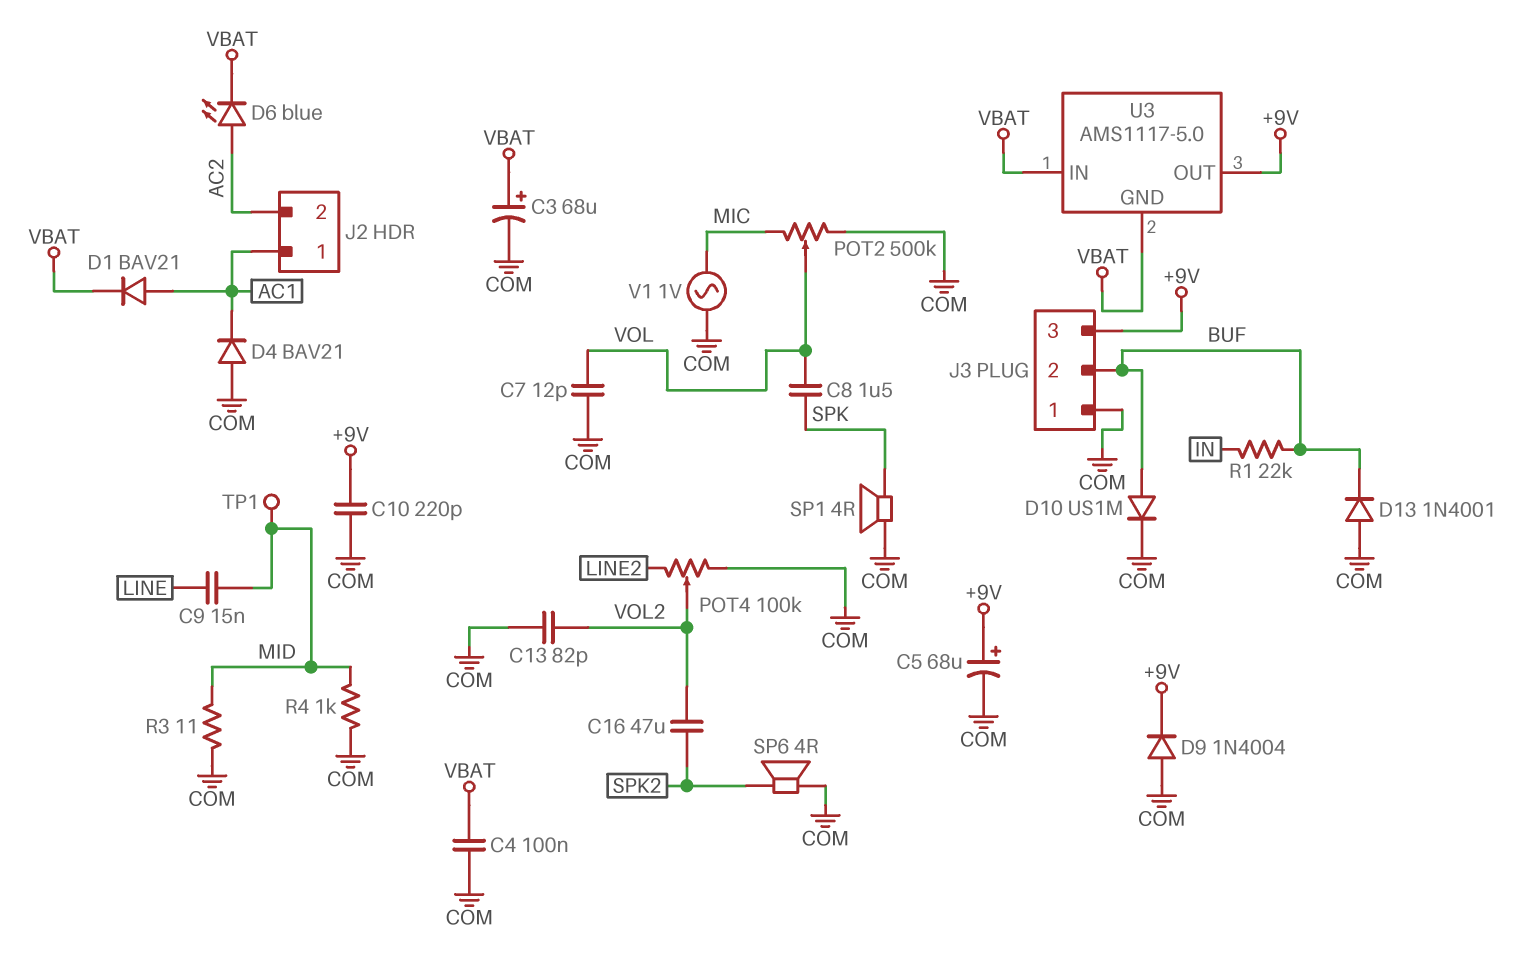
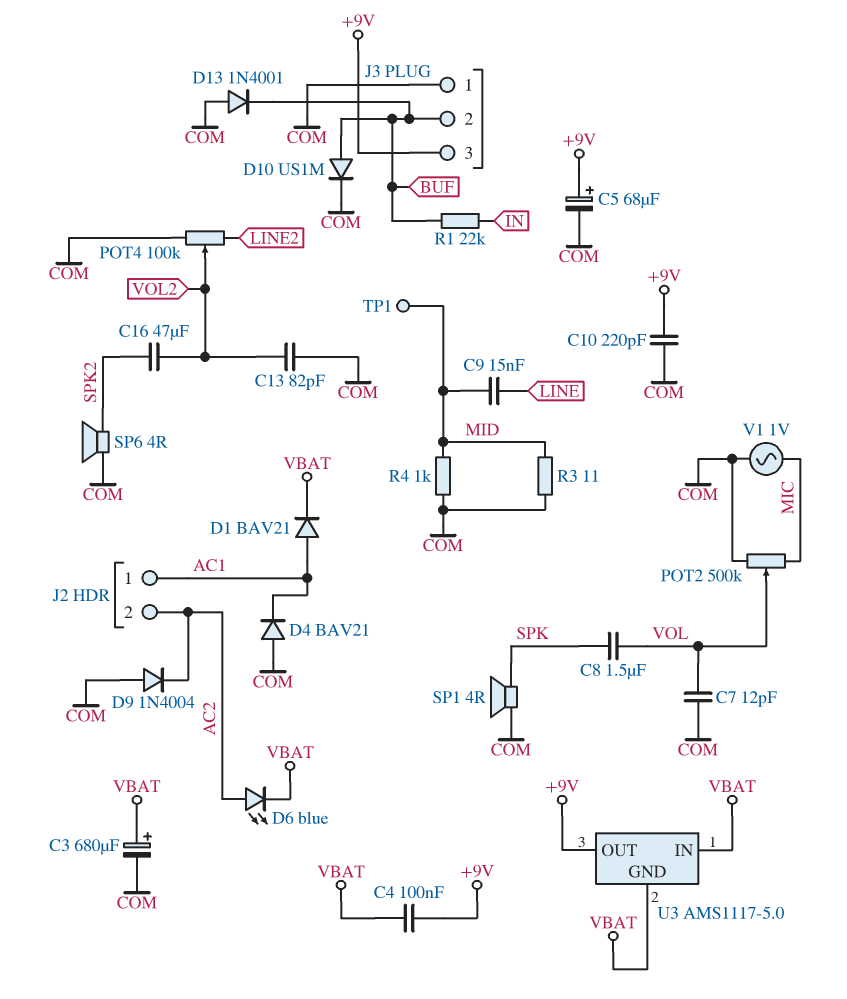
C3: 68uF (plus VBAT, minus COM) -> 680uF (plus VBAT, minus COM)
C4: 100nF (COM, VBAT) -> 100nF (+9V, VBAT)
D9: diode 1N4004 (A COM, K +9V) -> diode 1N4004 (A COM, K AC2)

